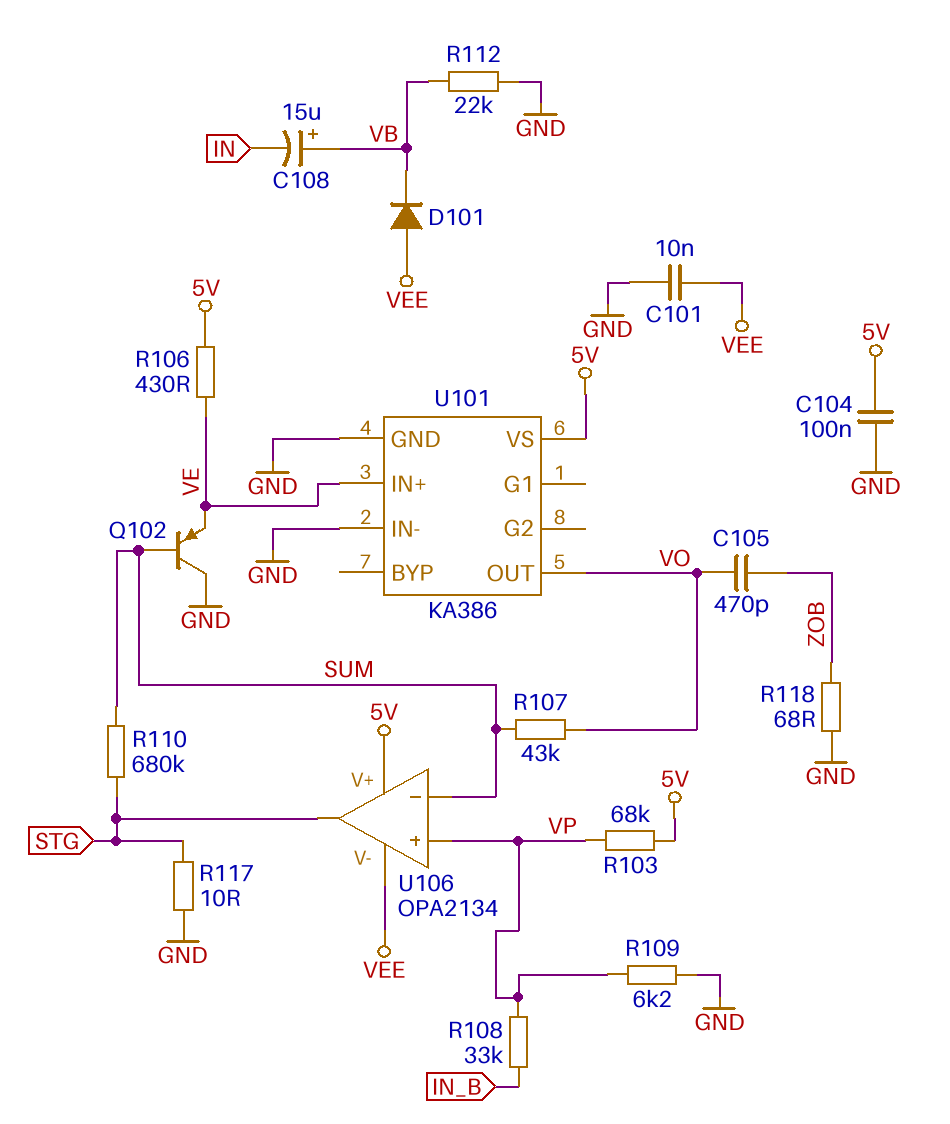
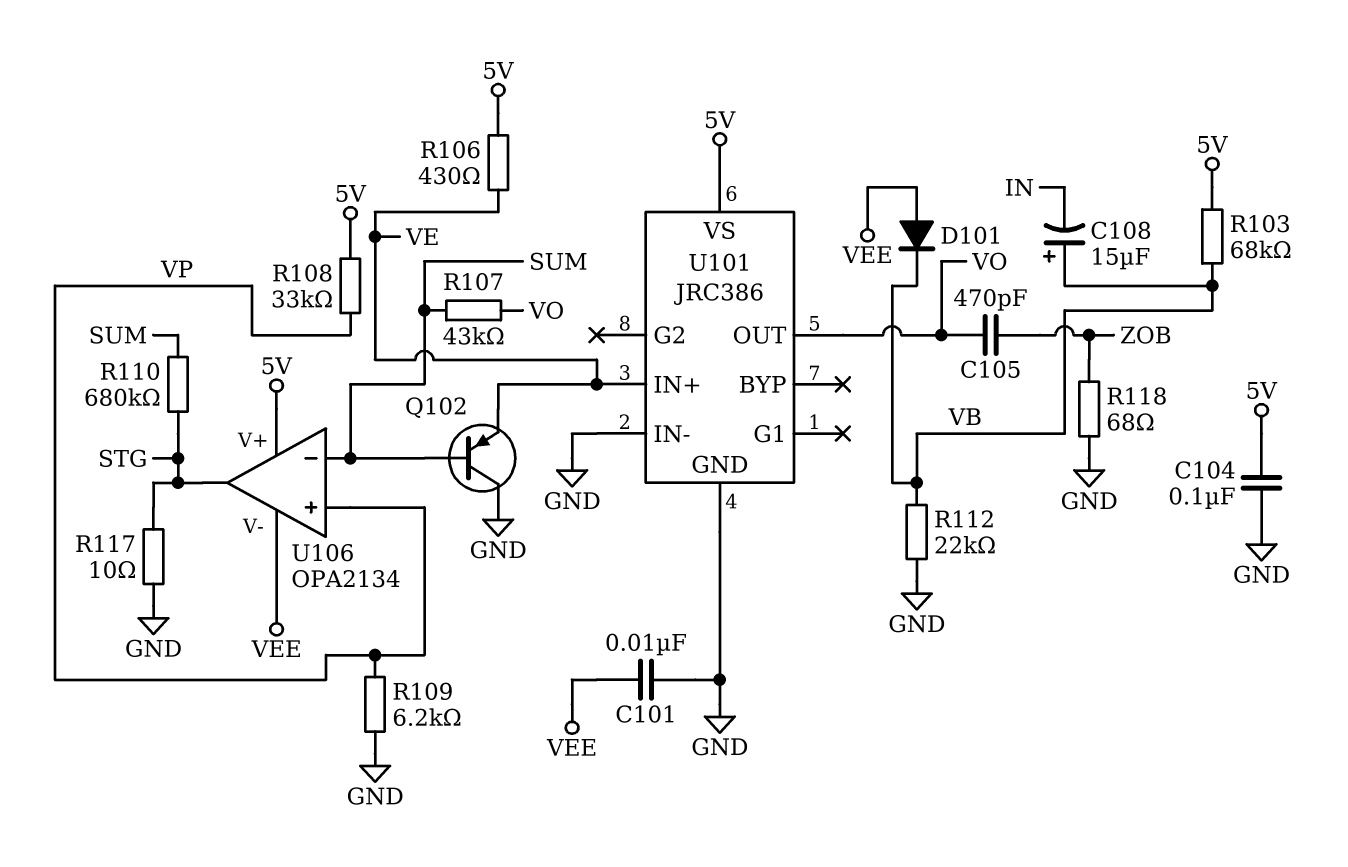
R103: 68k (5V, VP) -> 68k (5V, VB)
R108: 33k (IN_B, VP) -> 33k (5V, VP)
U101: KA386 -> JRC386

